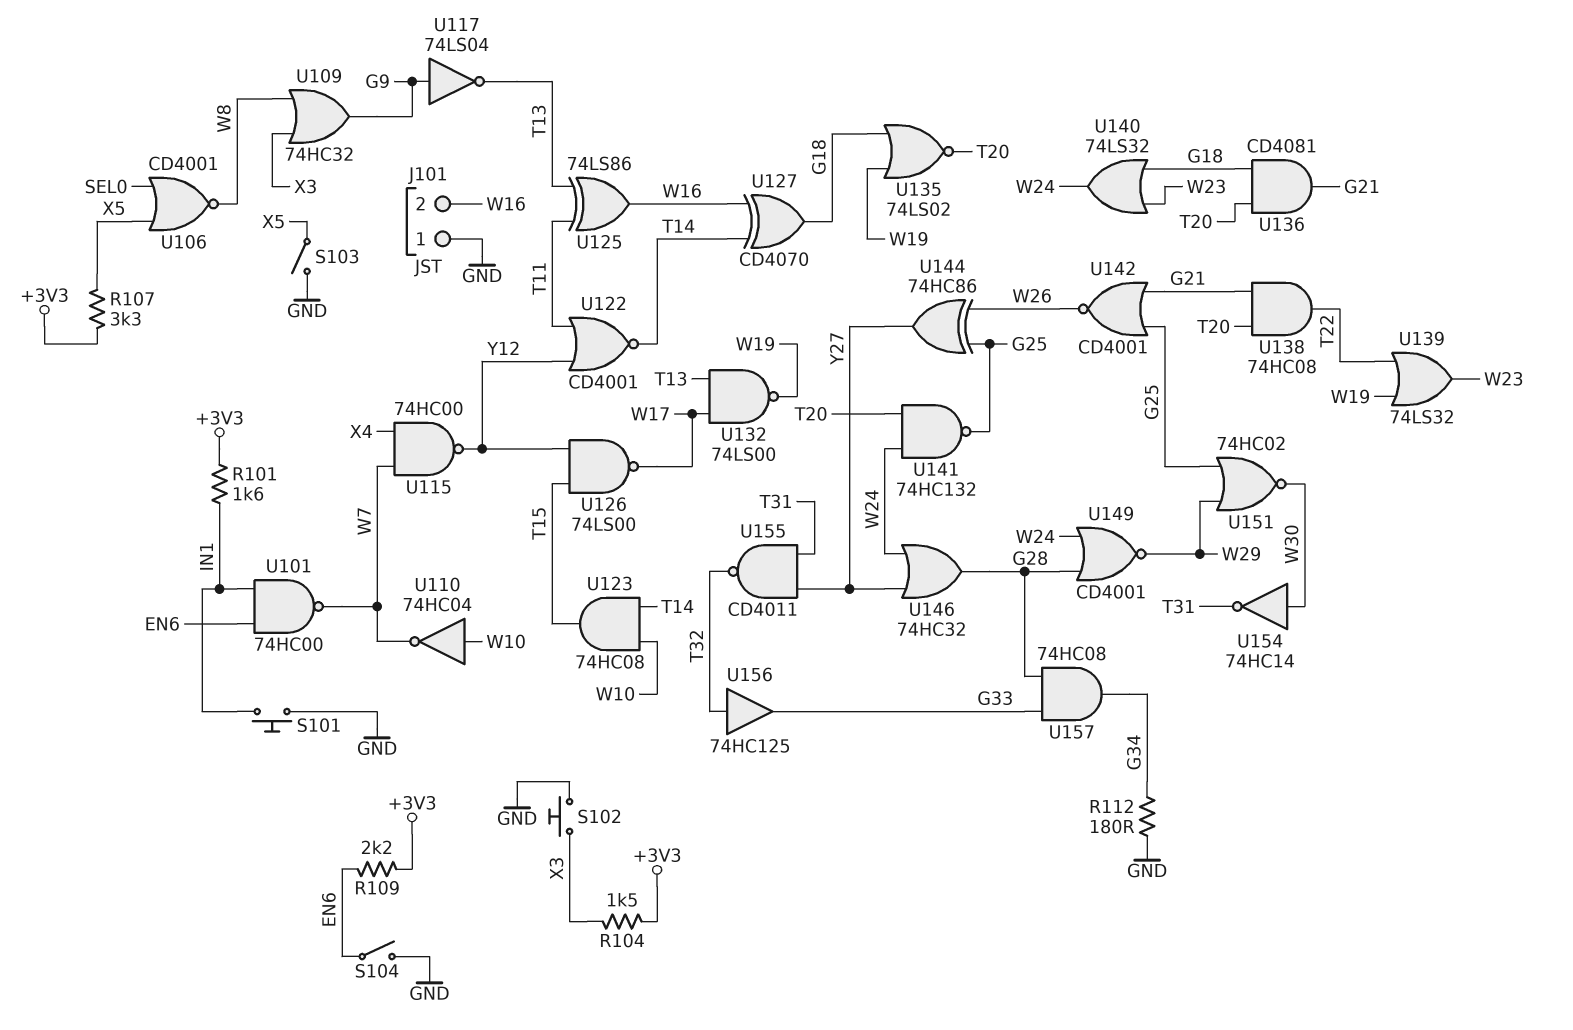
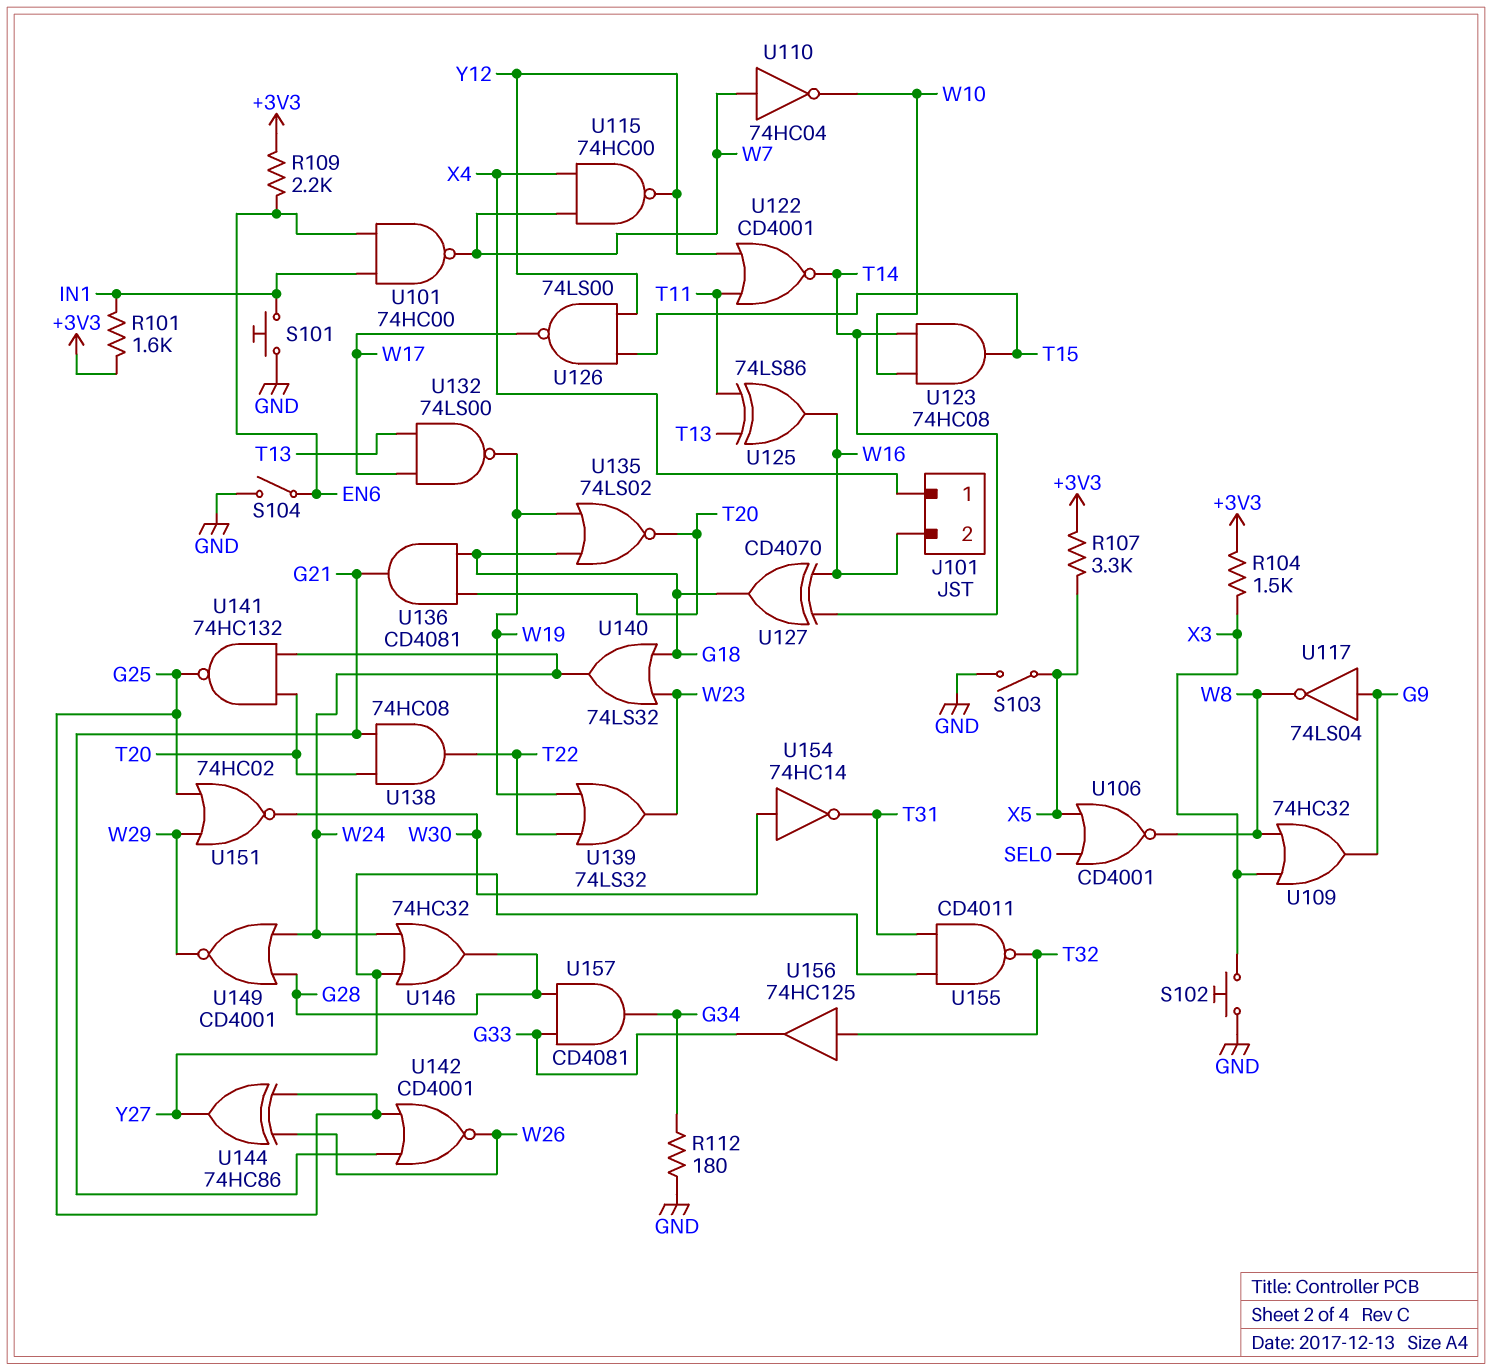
J101 pin 1: GND -> X4
U110: NOT 74HC04 (in W10, out W7) -> NOT 74HC04 (in W7, out W10)
U117: NOT 74LS04 (in G9, out T13) -> NOT 74LS04 (in G9, out W8)
U157: AND 74HC08 (in G28, in G33, out G34) -> AND CD4081 (in G28, in G33, out G34)

